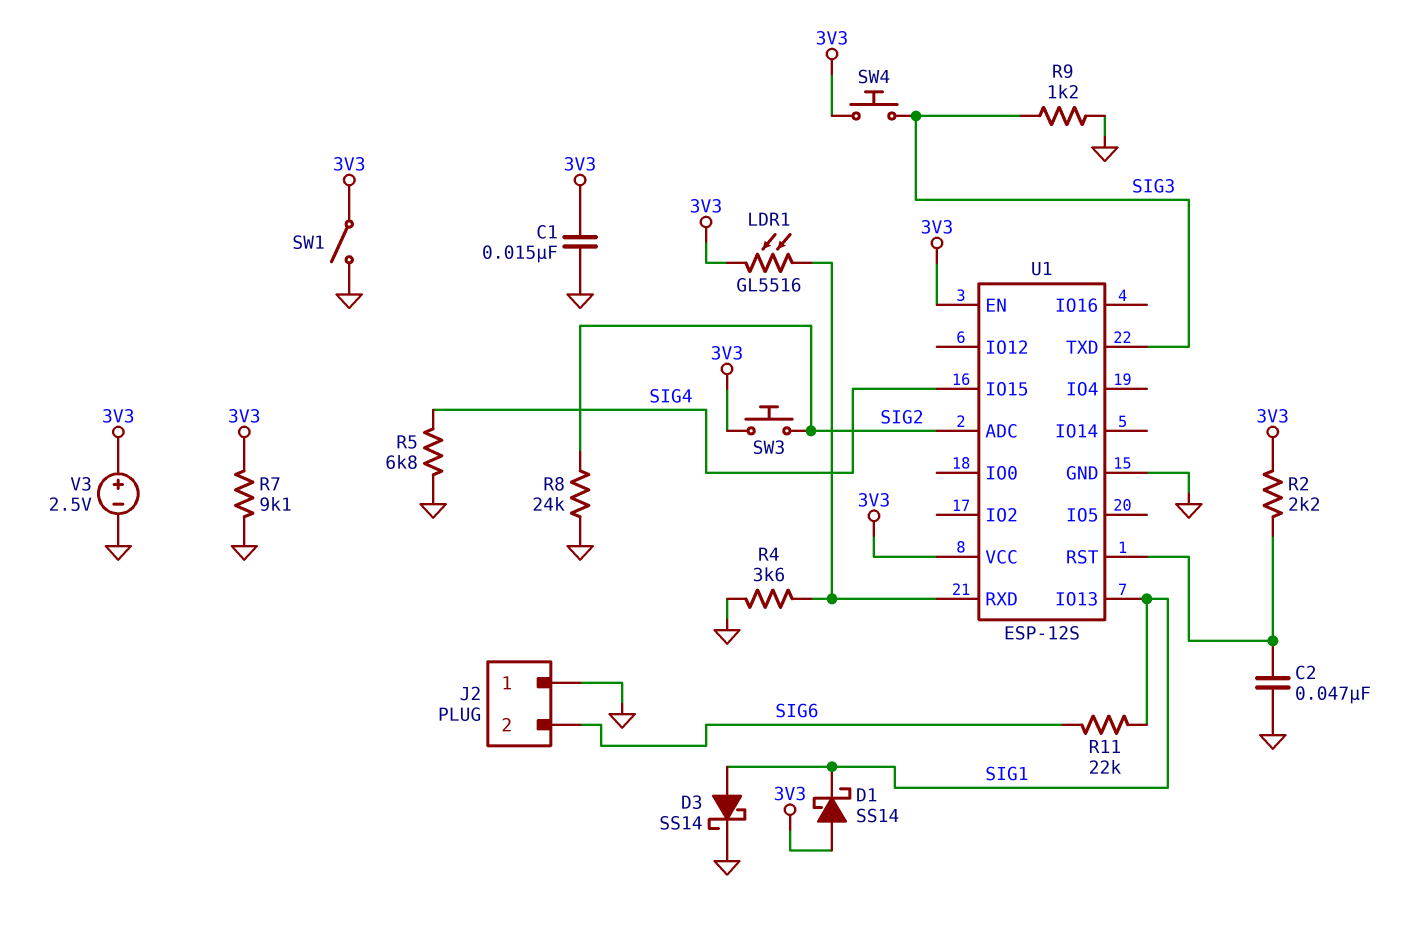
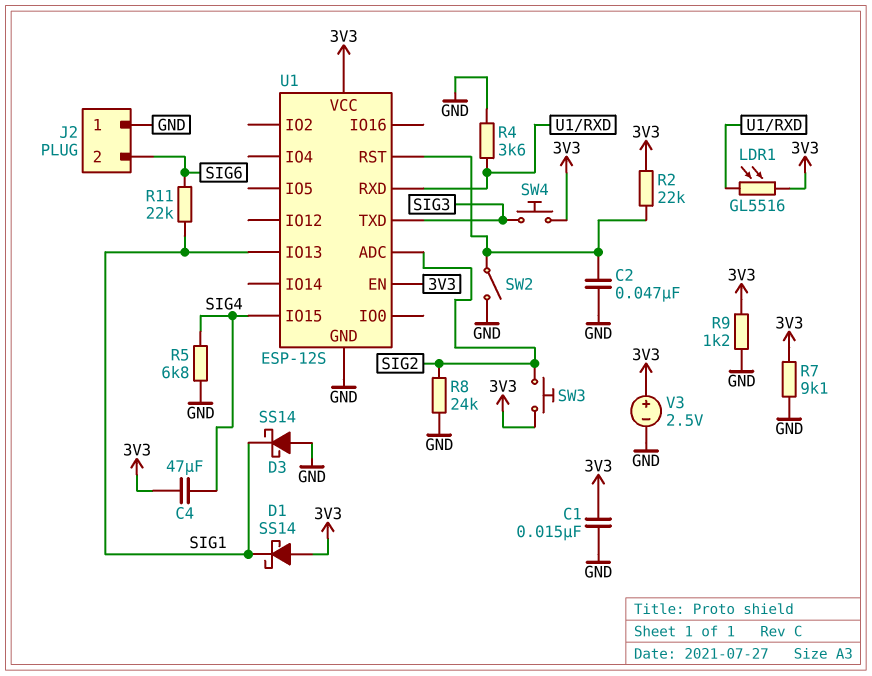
C4: none -> 47uF (3V3, SIG4)
D3: schottky SS14 (A SIG1, K GND) -> schottky SS14 (A GND, K SIG1)
R2: 2.2k (3V3, U1/RST) -> 22k (3V3, U1/RST)
R9: 1.2k (GND, SIG3) -> 1.2k (3V3, GND)
SW1: switch (3V3, GND) -> none
SW2: none -> switch (GND, U1/RST)

